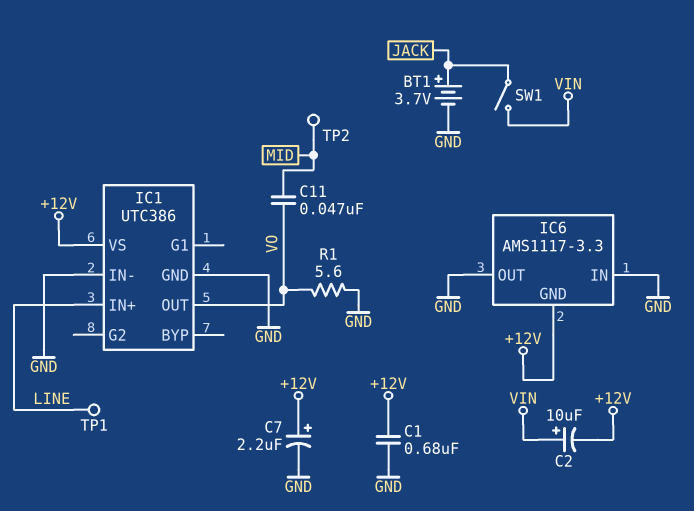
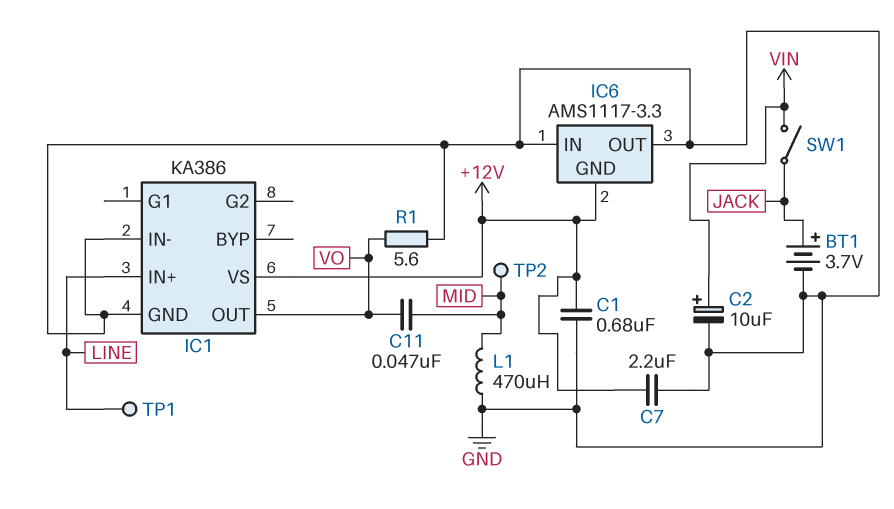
C2: 10uF (plus VIN, minus +12V) -> 10uF (plus VIN, minus GND)
C7: 2.2uF (plus +12V, minus GND) -> 2.2uF (+12V, GND)
IC1: UTC386 -> KA386
L1: none -> 470uH (GND, MID)

